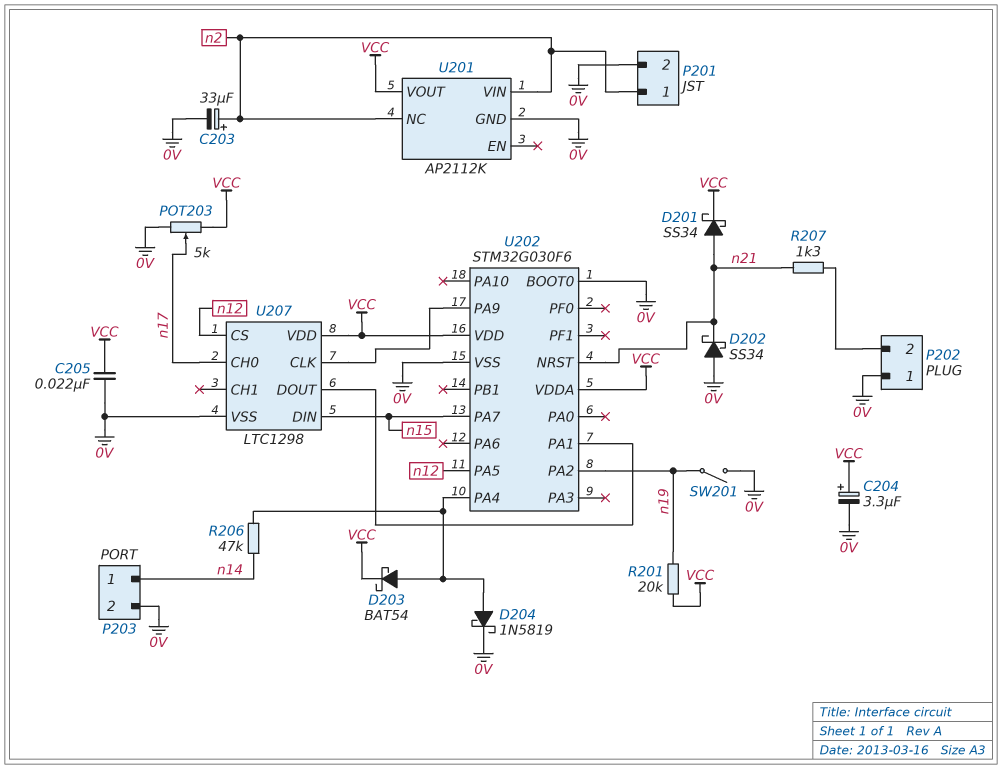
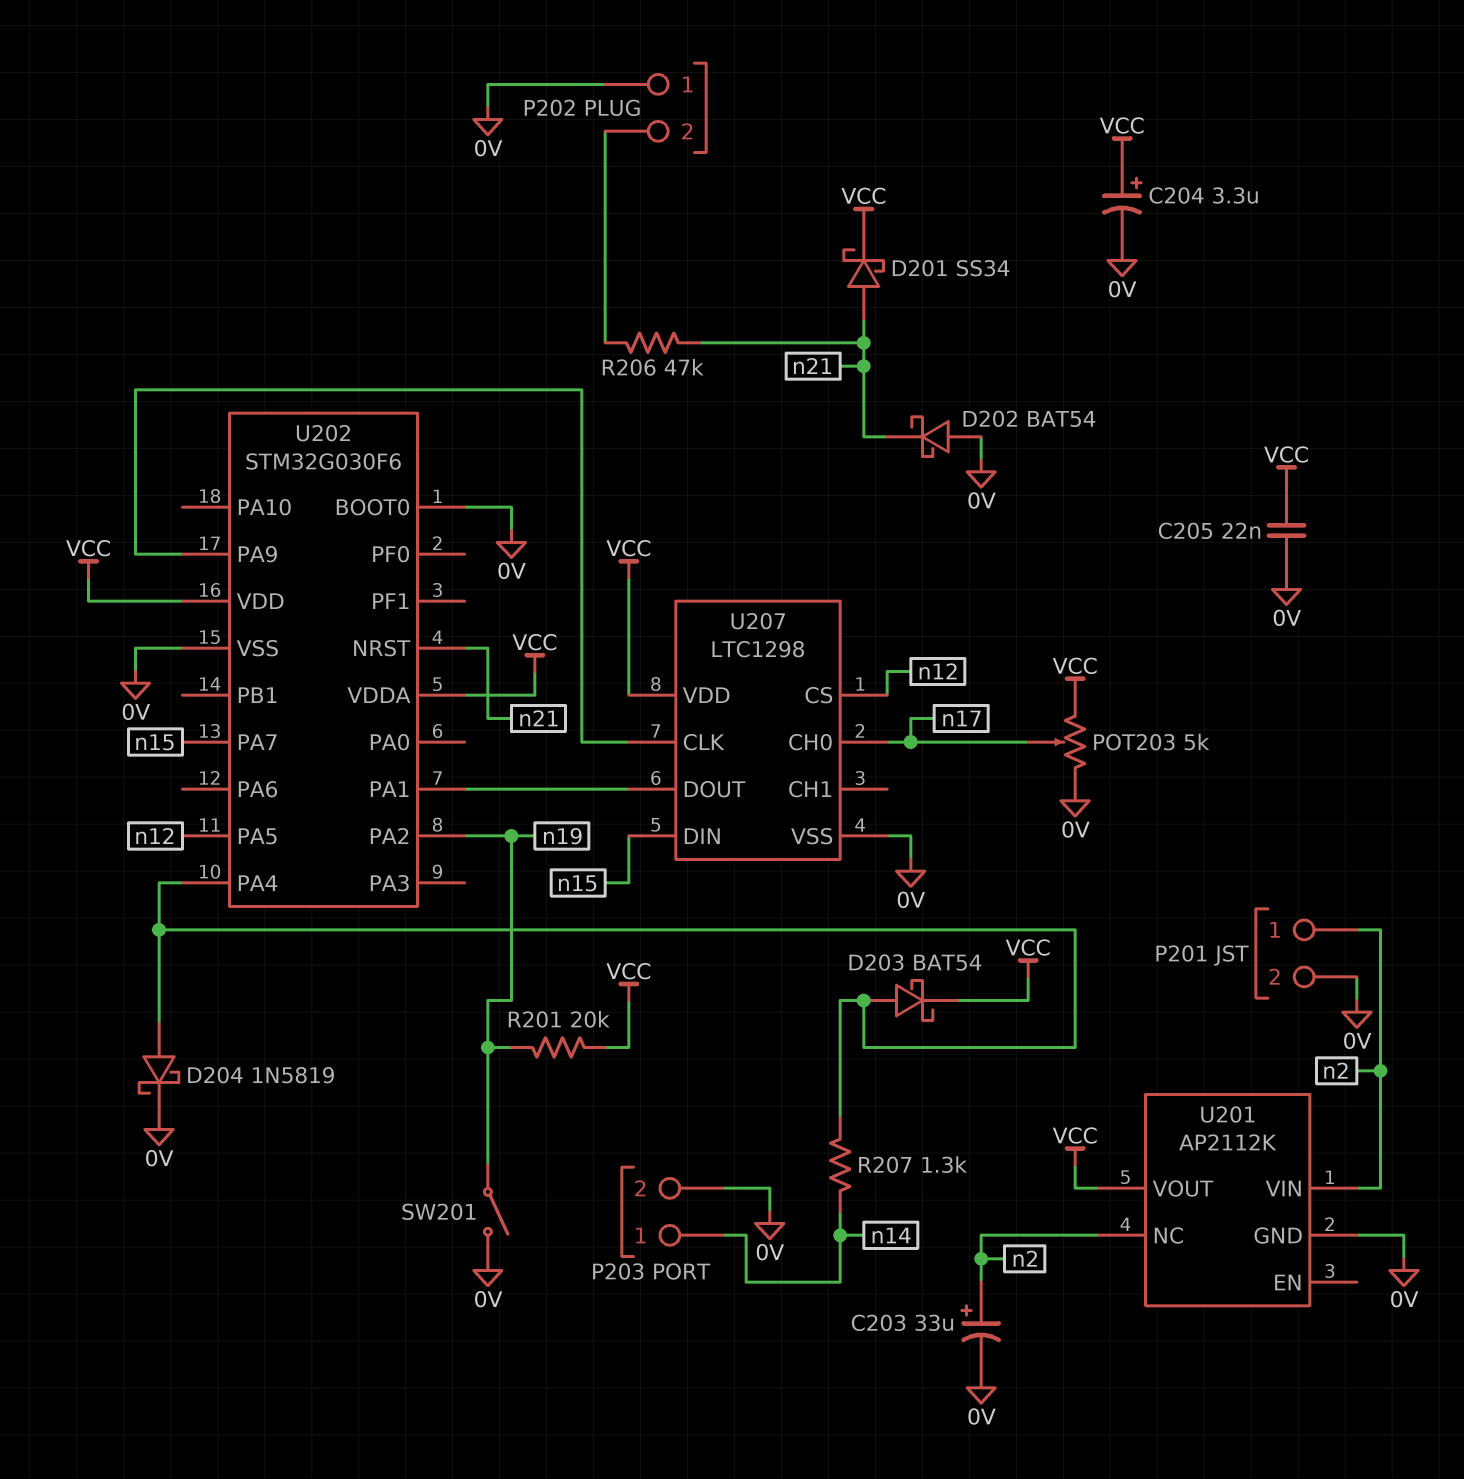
D202: schottky SS34 (A 0V, K n21) -> schottky BAT54 (A 0V, K n21)
R206: 47k (U202/PA4, n14) -> 47k (P202/2, n21)
R207: 1.3k (P202/2, n21) -> 1.3k (U202/PA4, n14)

